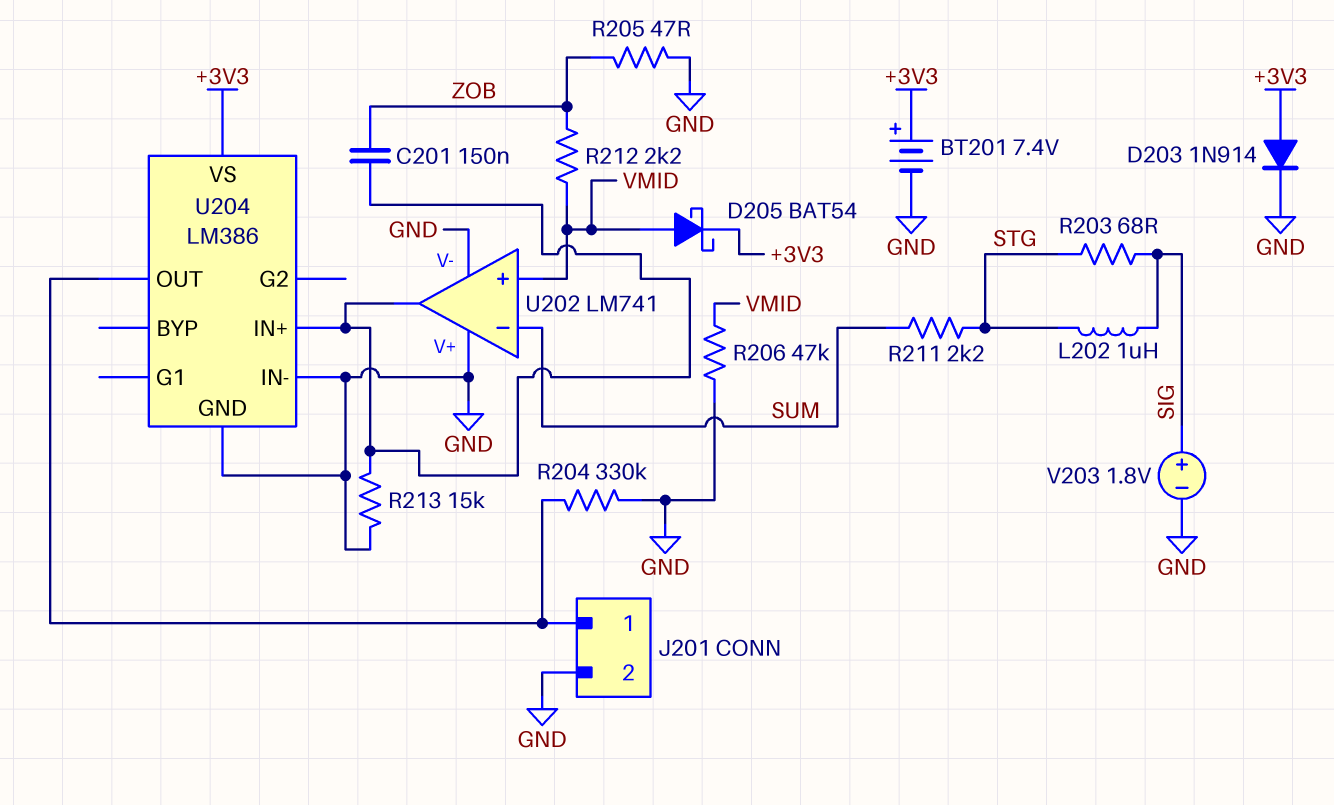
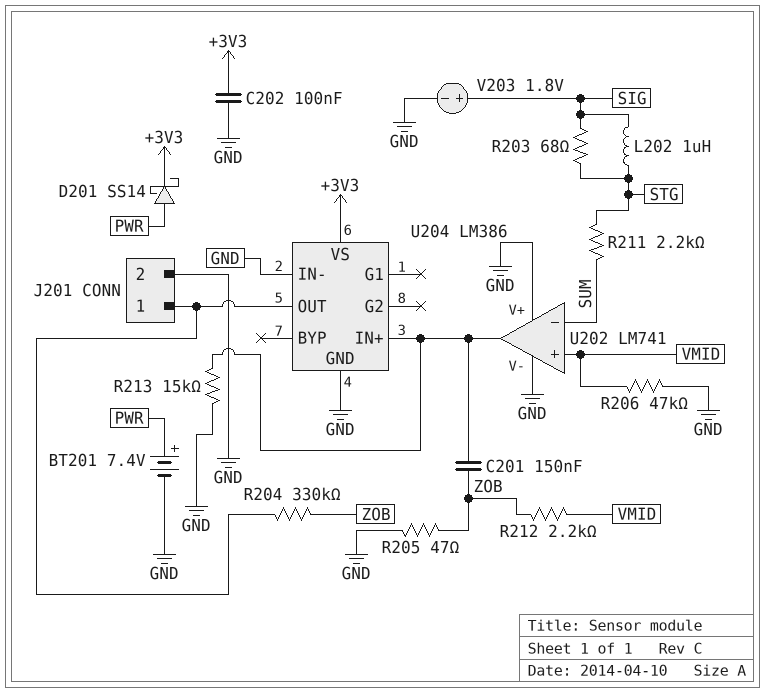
BT201: 7.4V (plus +3V3, minus GND) -> 7.4V (plus PWR, minus GND)
C202: none -> 100nF (+3V3, GND)
D201: none -> schottky SS14 (A PWR, K +3V3)
D203: diode 1N914 (A +3V3, K GND) -> none
D205: schottky BAT54 (A VMID, K +3V3) -> none
R204: 330k (GND, J201/1) -> 330k (J201/1, ZOB)

